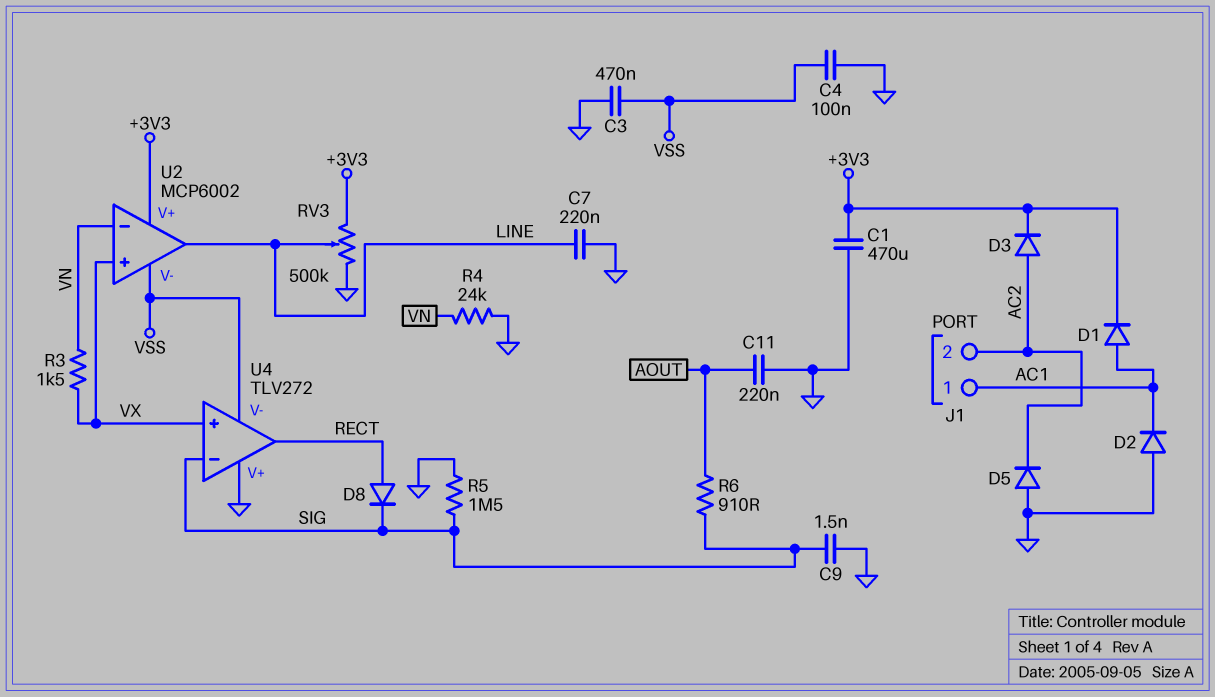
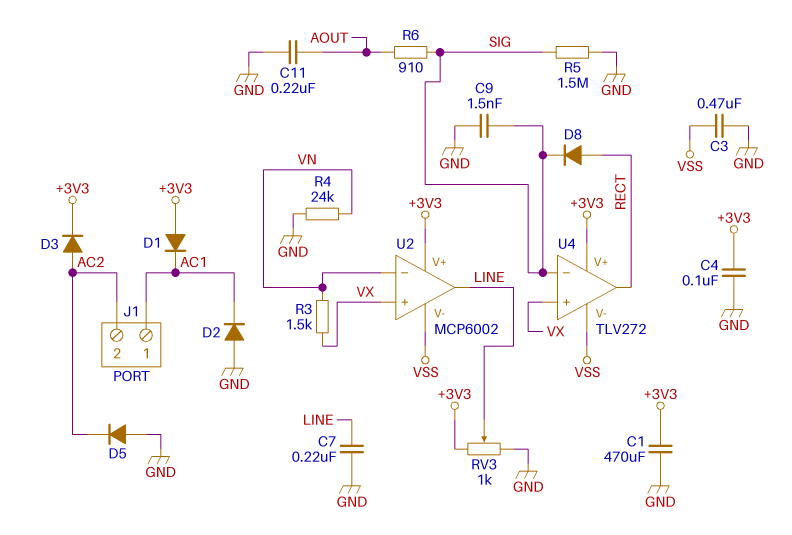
C4: 100nF (GND, VSS) -> 100nF (+3V3, GND)
D1: diode (A AC1, K +3V3) -> diode (A +3V3, K AC1)
RV3: 500k (+3V3, GND, wiper LINE) -> 1k (+3V3, GND, wiper LINE)
U4 pin V+: GND -> +3V3

